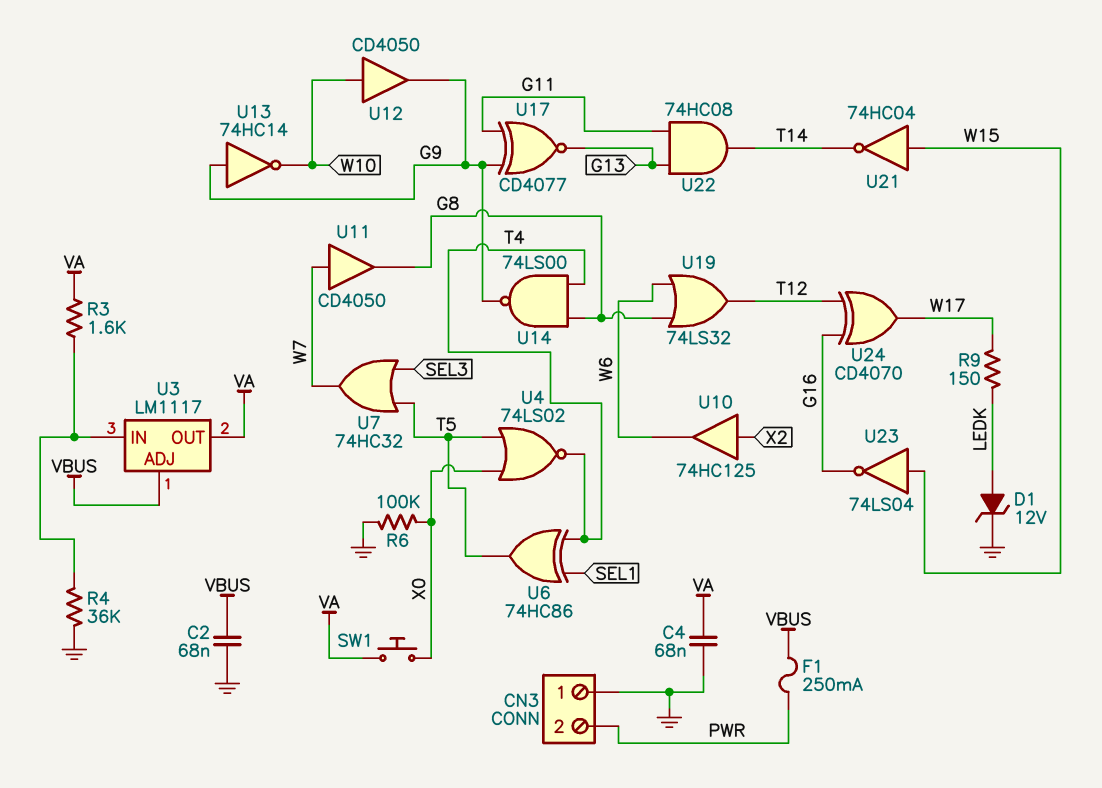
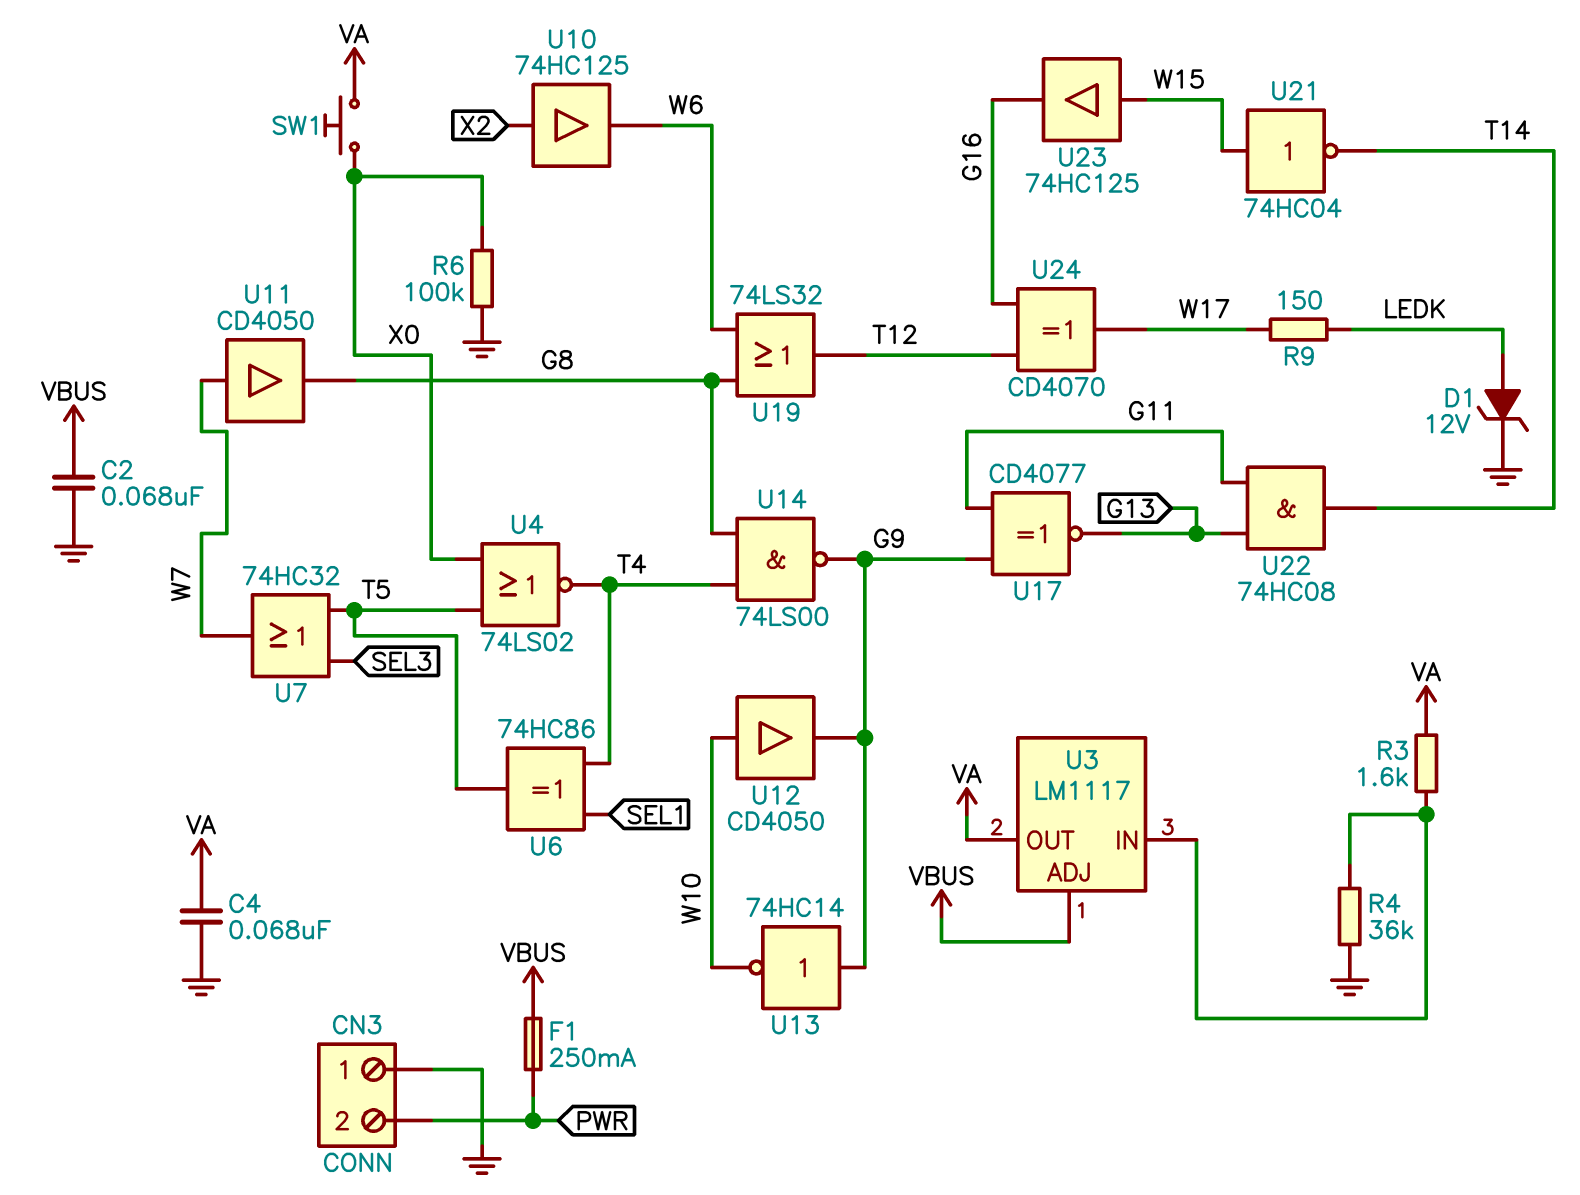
U23: NOT 74LS04 (in W15, out G16) -> buffer 74HC125 (in W15, out G16)

